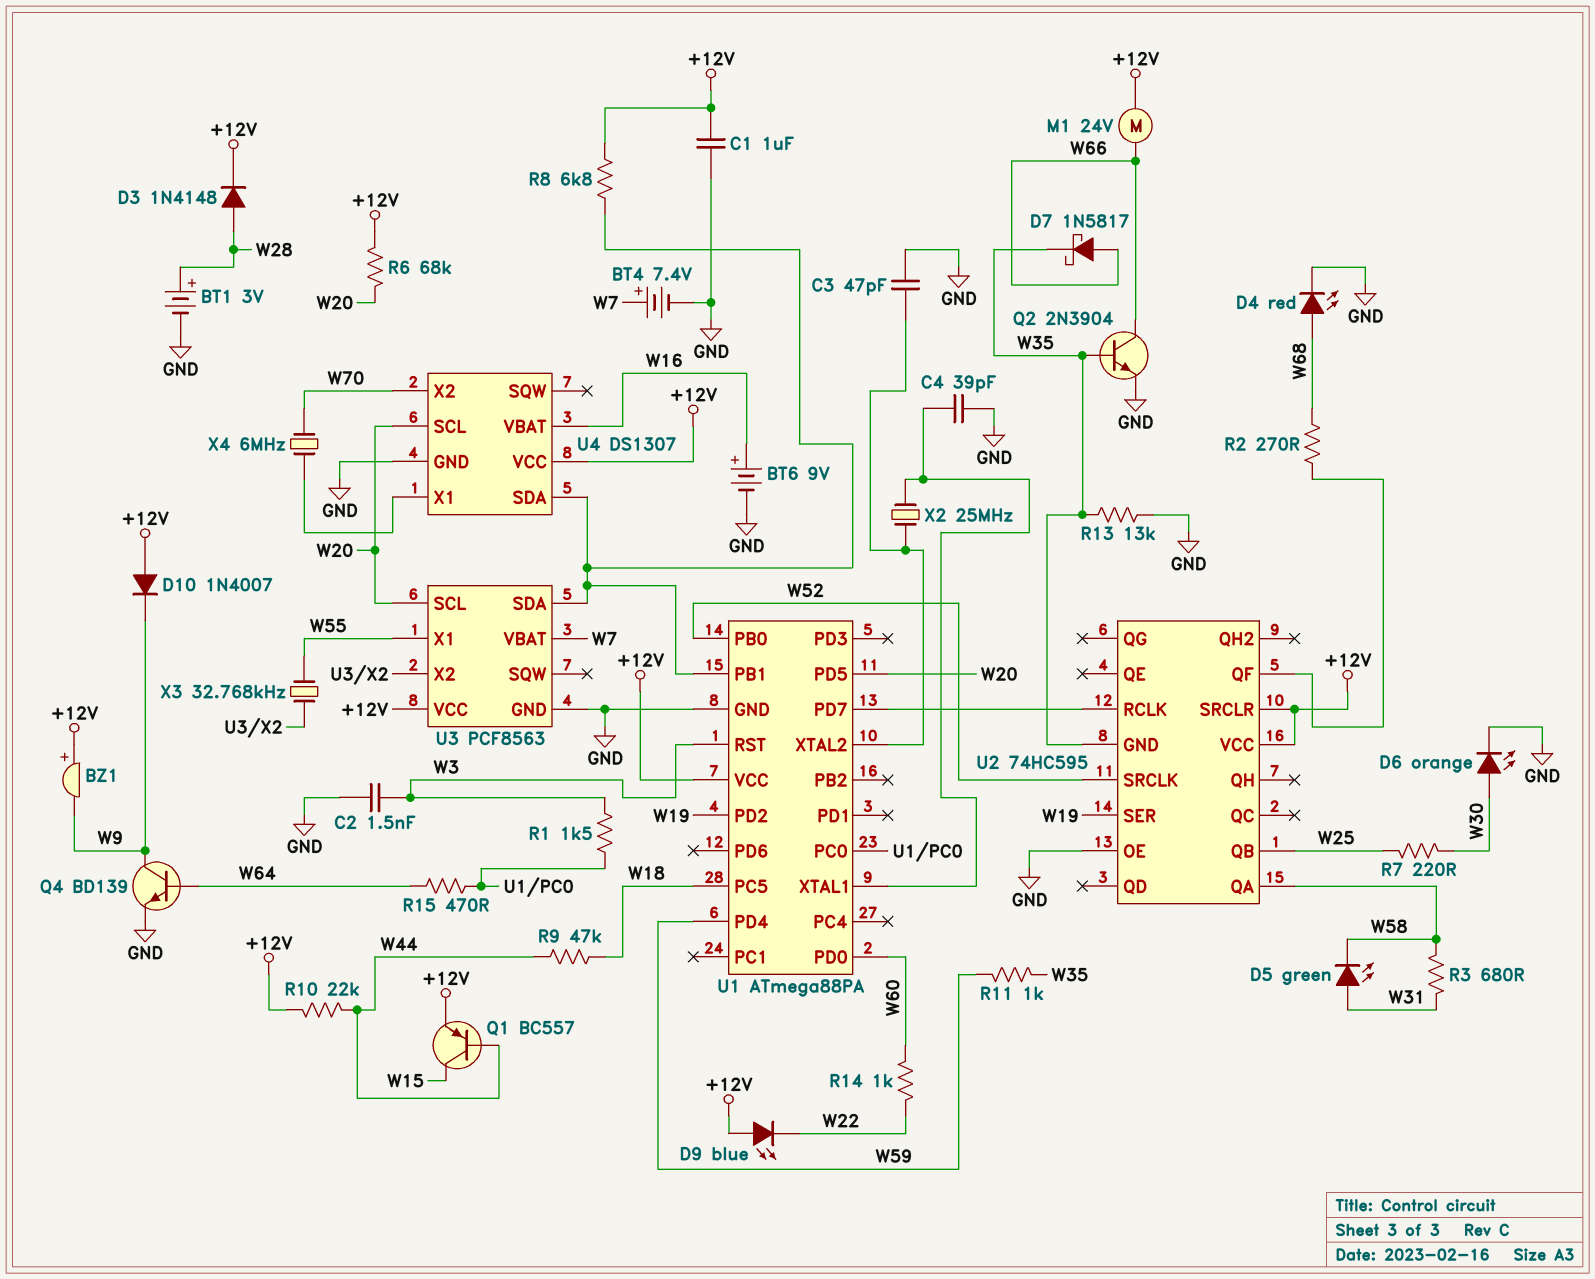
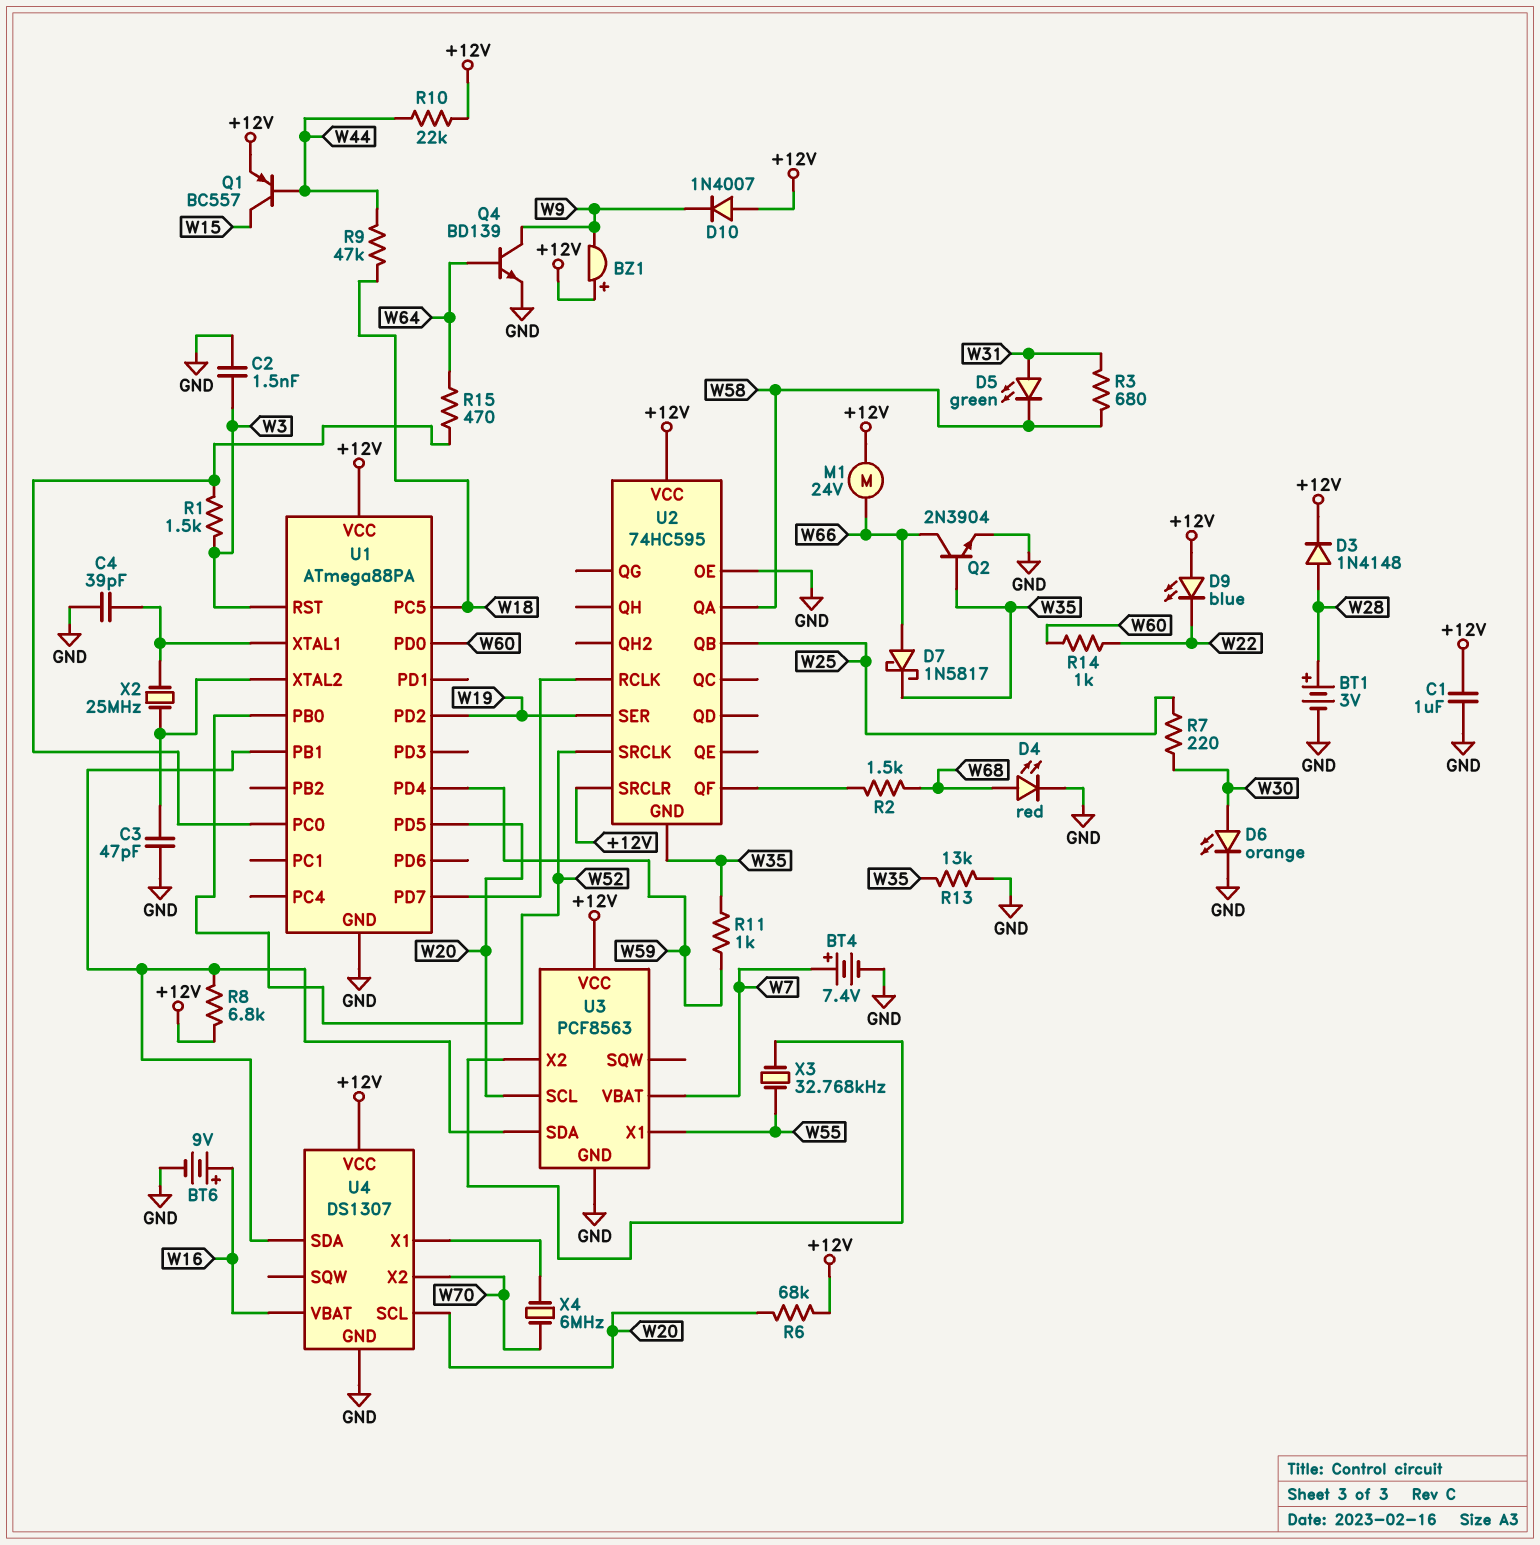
R2: 270 (U2/QF, W68) -> 1.5k (U2/QF, W68)

